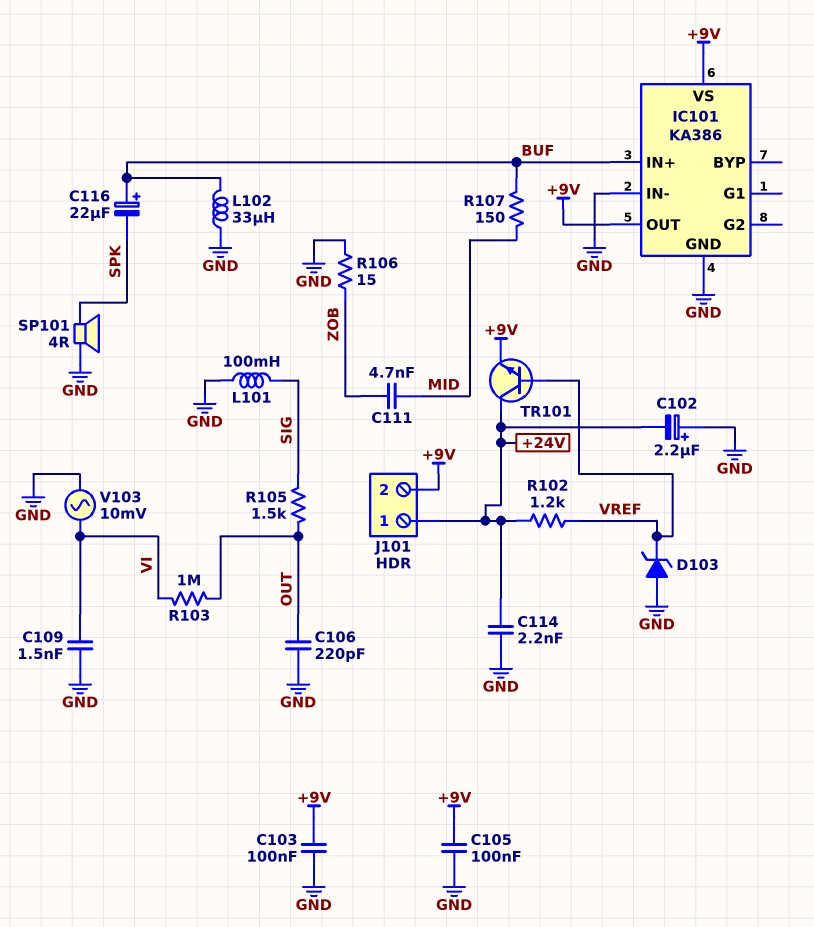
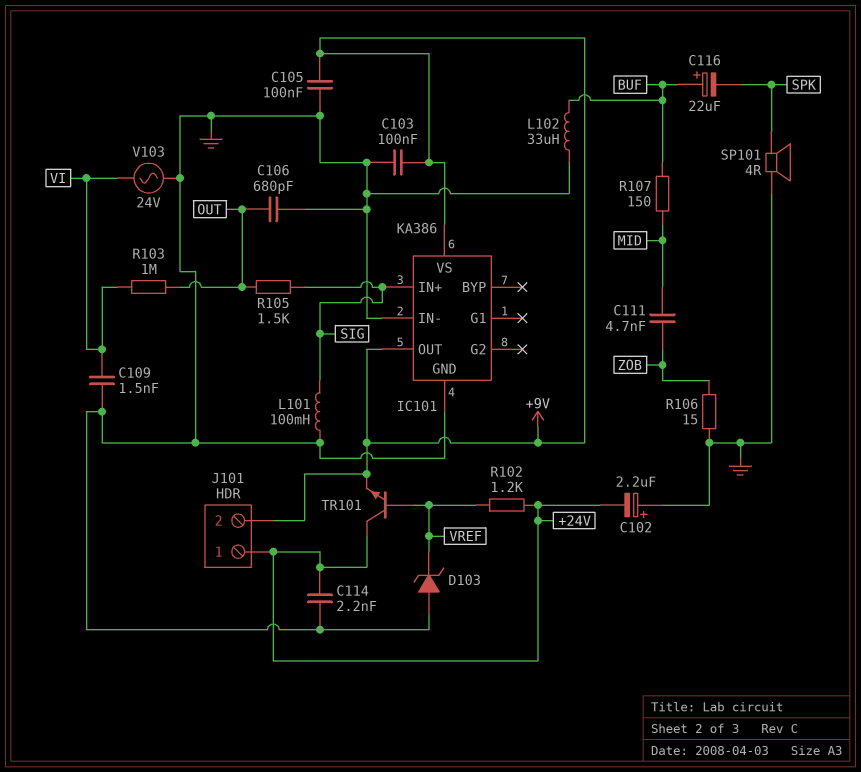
C106: 220pF (GND, OUT) -> 680pF (GND, OUT)
IC101 pin IN+: BUF -> SIG
V103: AC 10mV (GND, VI) -> AC 24V (GND, VI)

